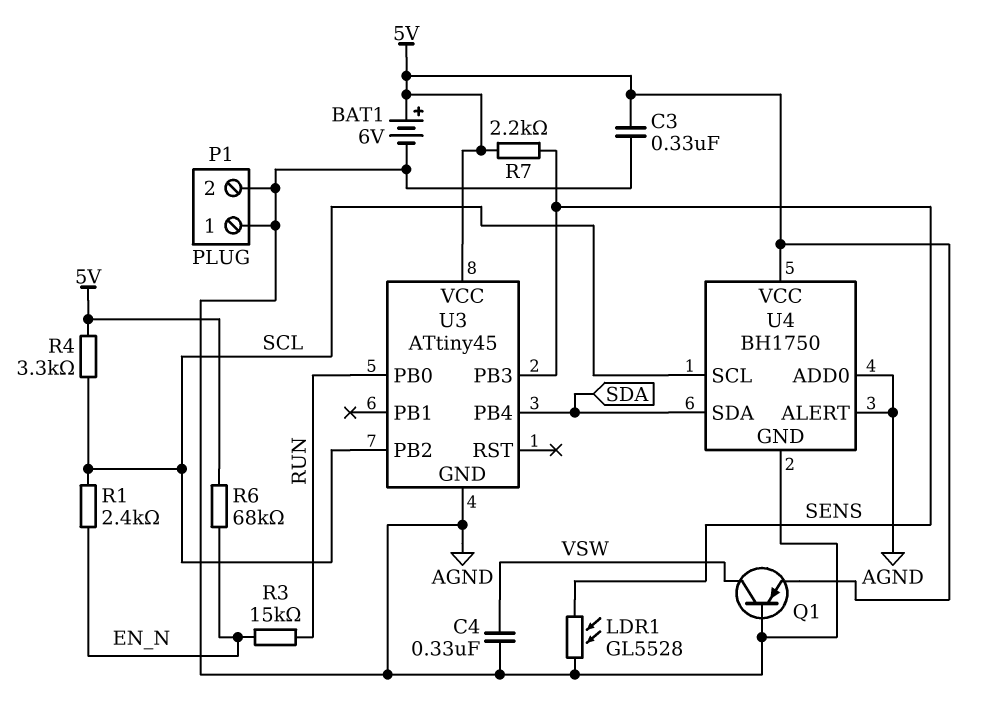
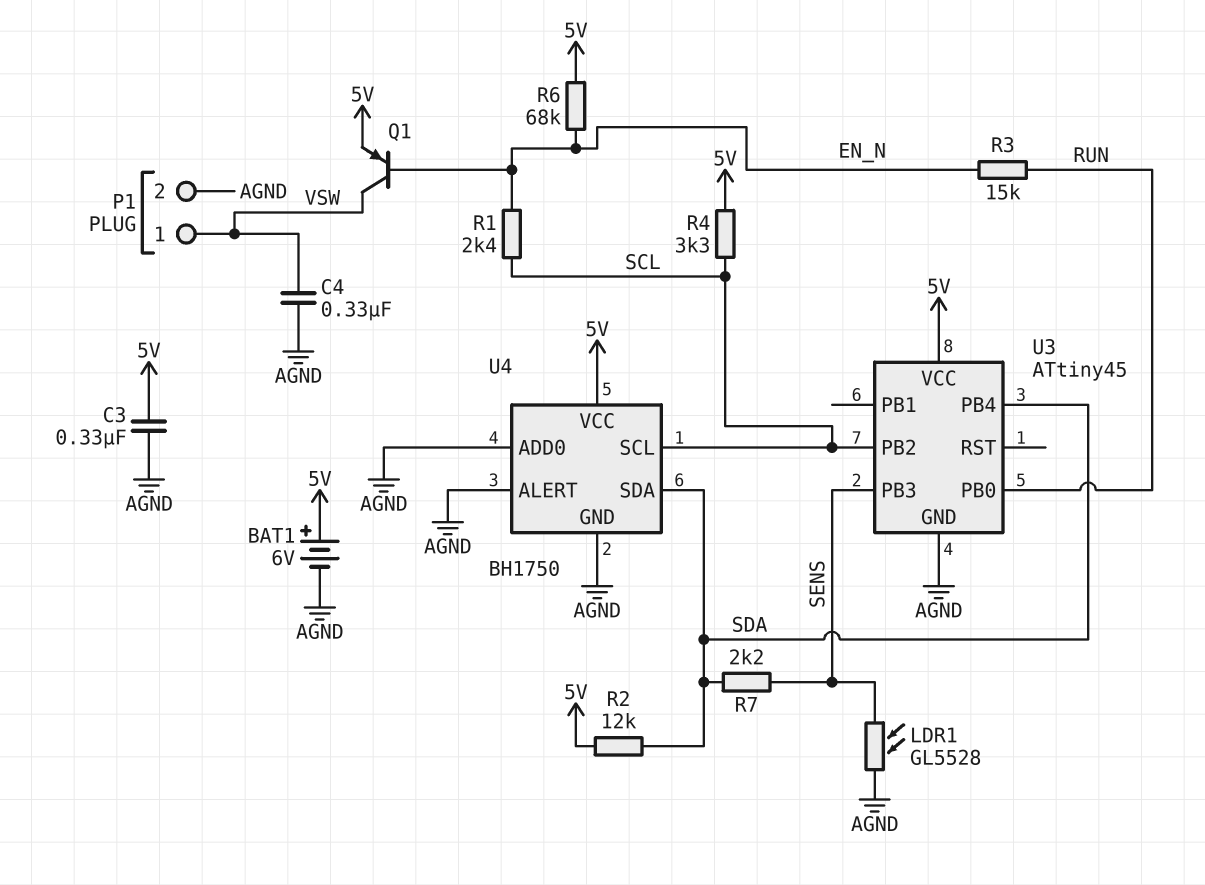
P1 pin 1: AGND -> VSW
Q1: PNP (B AGND, C VSW, E 5V) -> PNP (B EN_N, C VSW, E 5V)
R2: none -> 12k (5V, SDA)
R7: 2.2k (5V, SENS) -> 2.2k (SDA, SENS)

